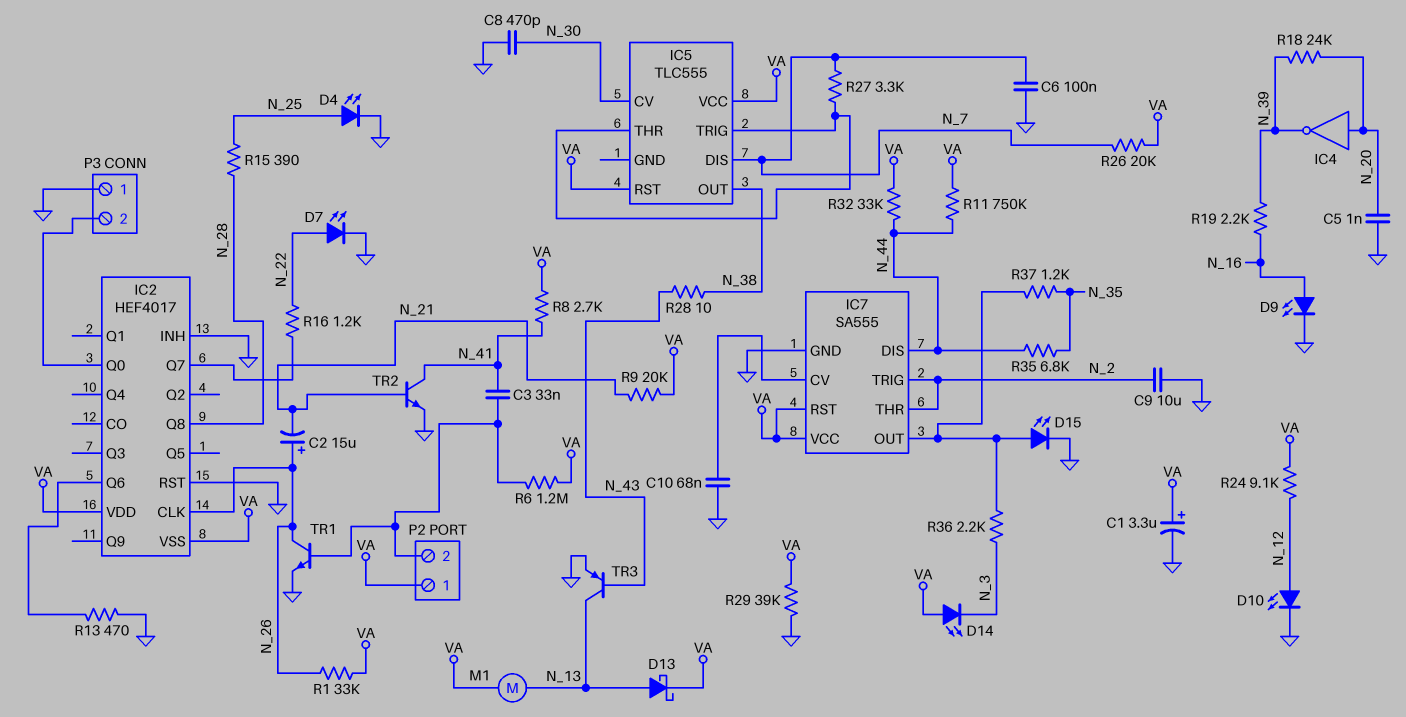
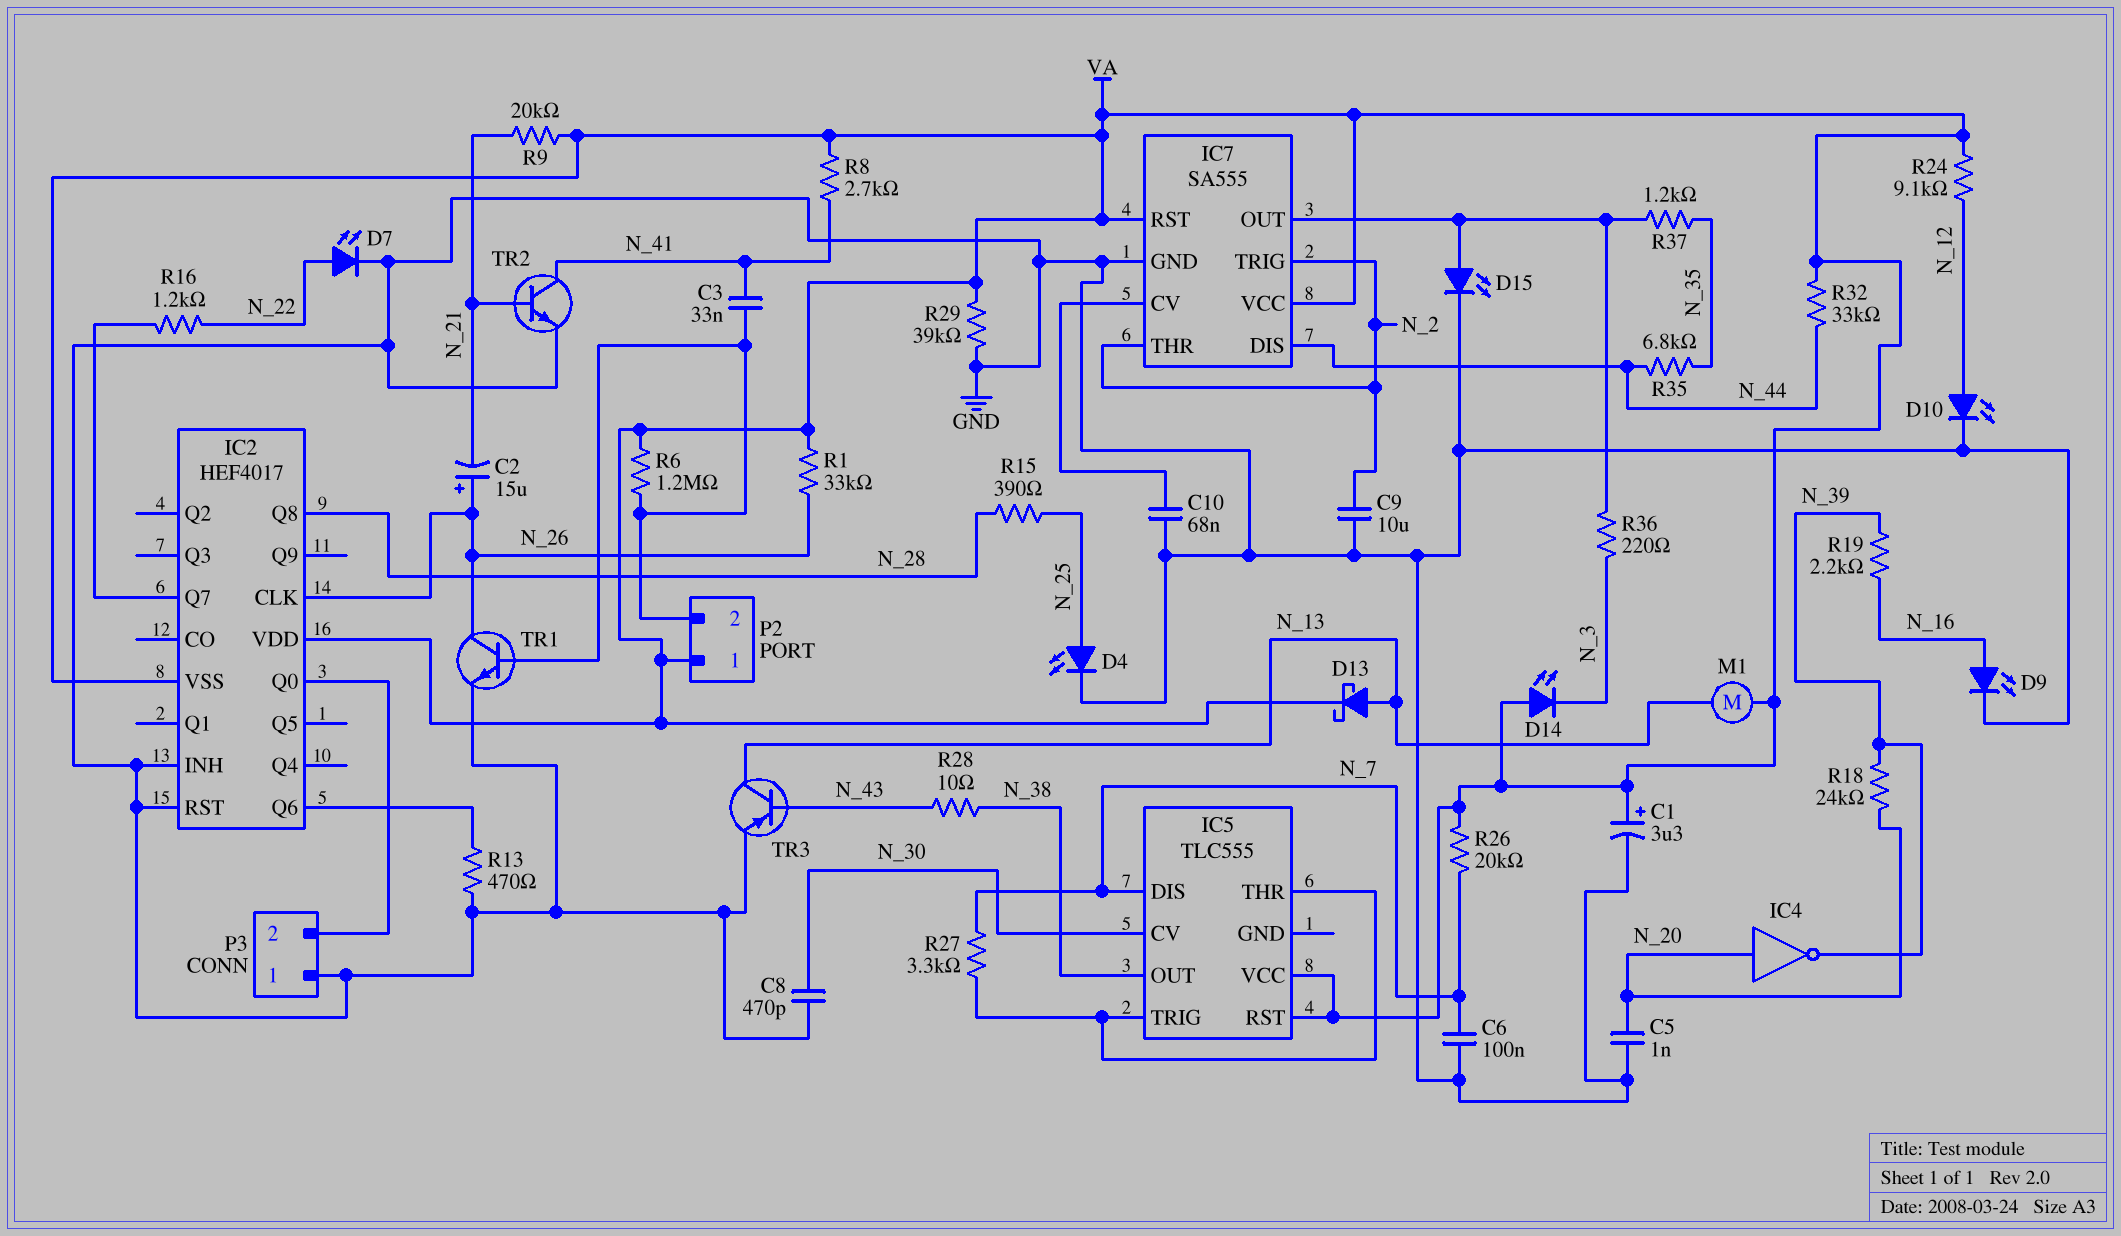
R11: 750k (N_44, VA) -> none
R36: 2.2k (IC7/OUT, N_3) -> 220 (IC7/OUT, N_3)

